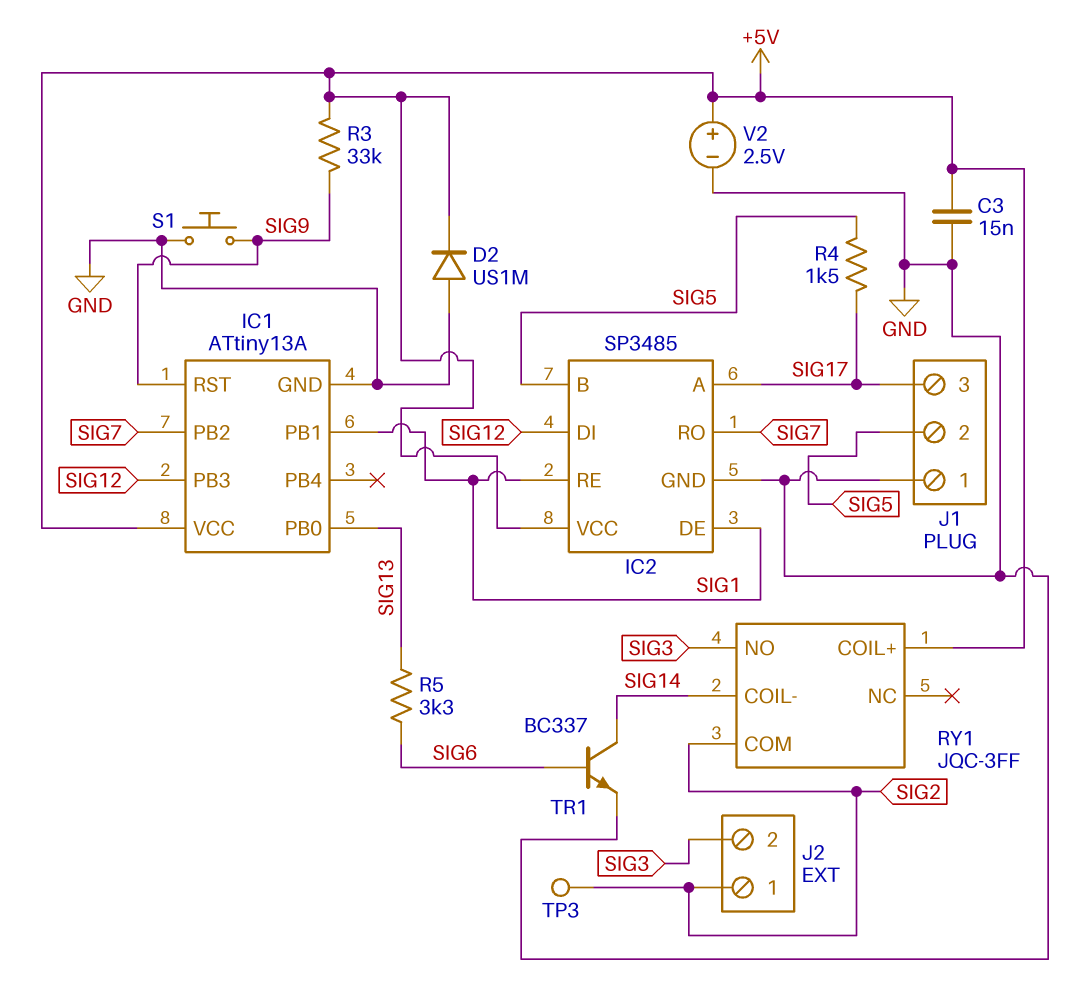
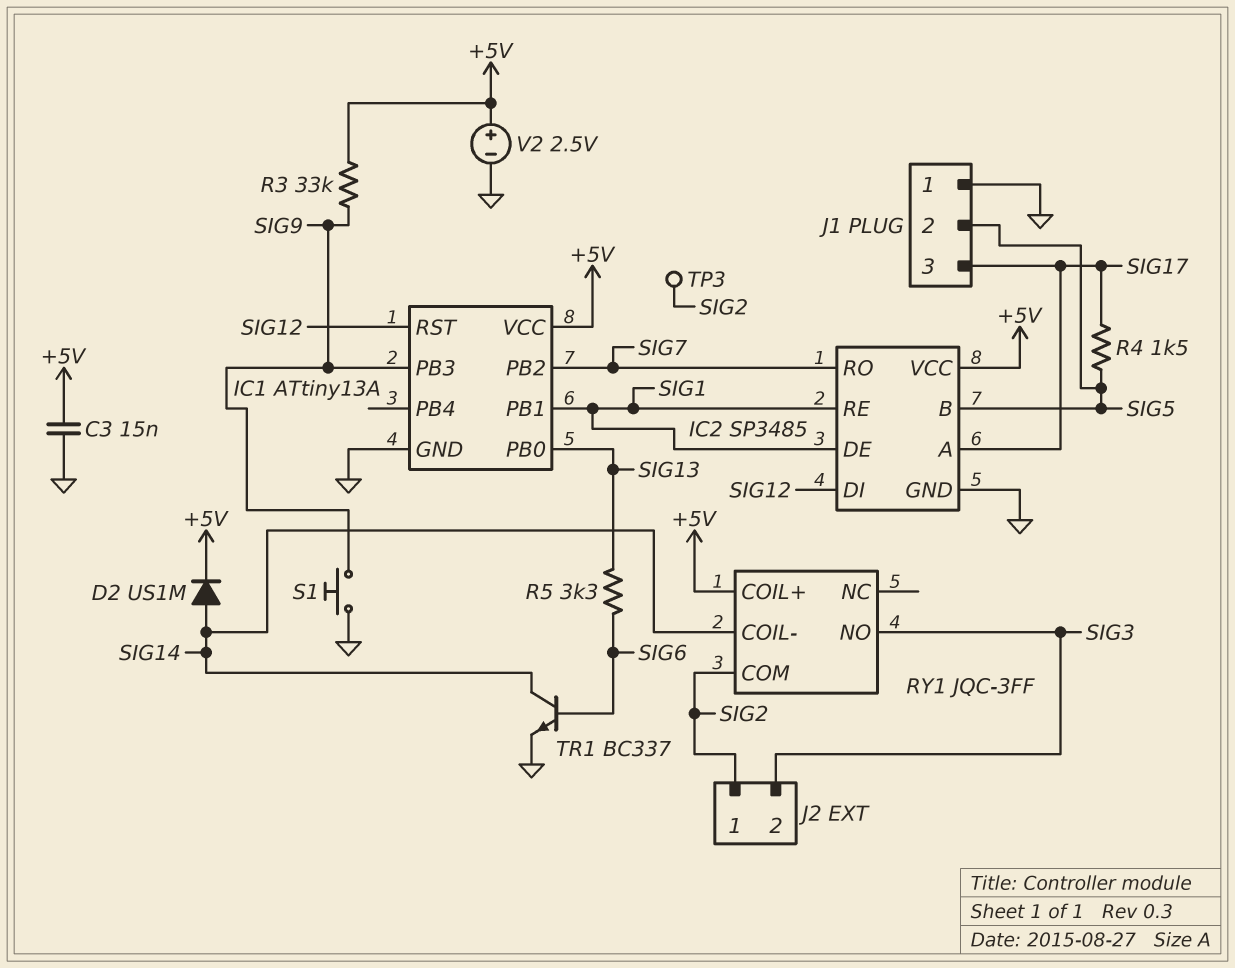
D2: diode US1M (A GND, K +5V) -> diode US1M (A SIG14, K +5V)
IC1 pin PB3: SIG12 -> SIG9
IC1 pin RST: SIG9 -> SIG12

